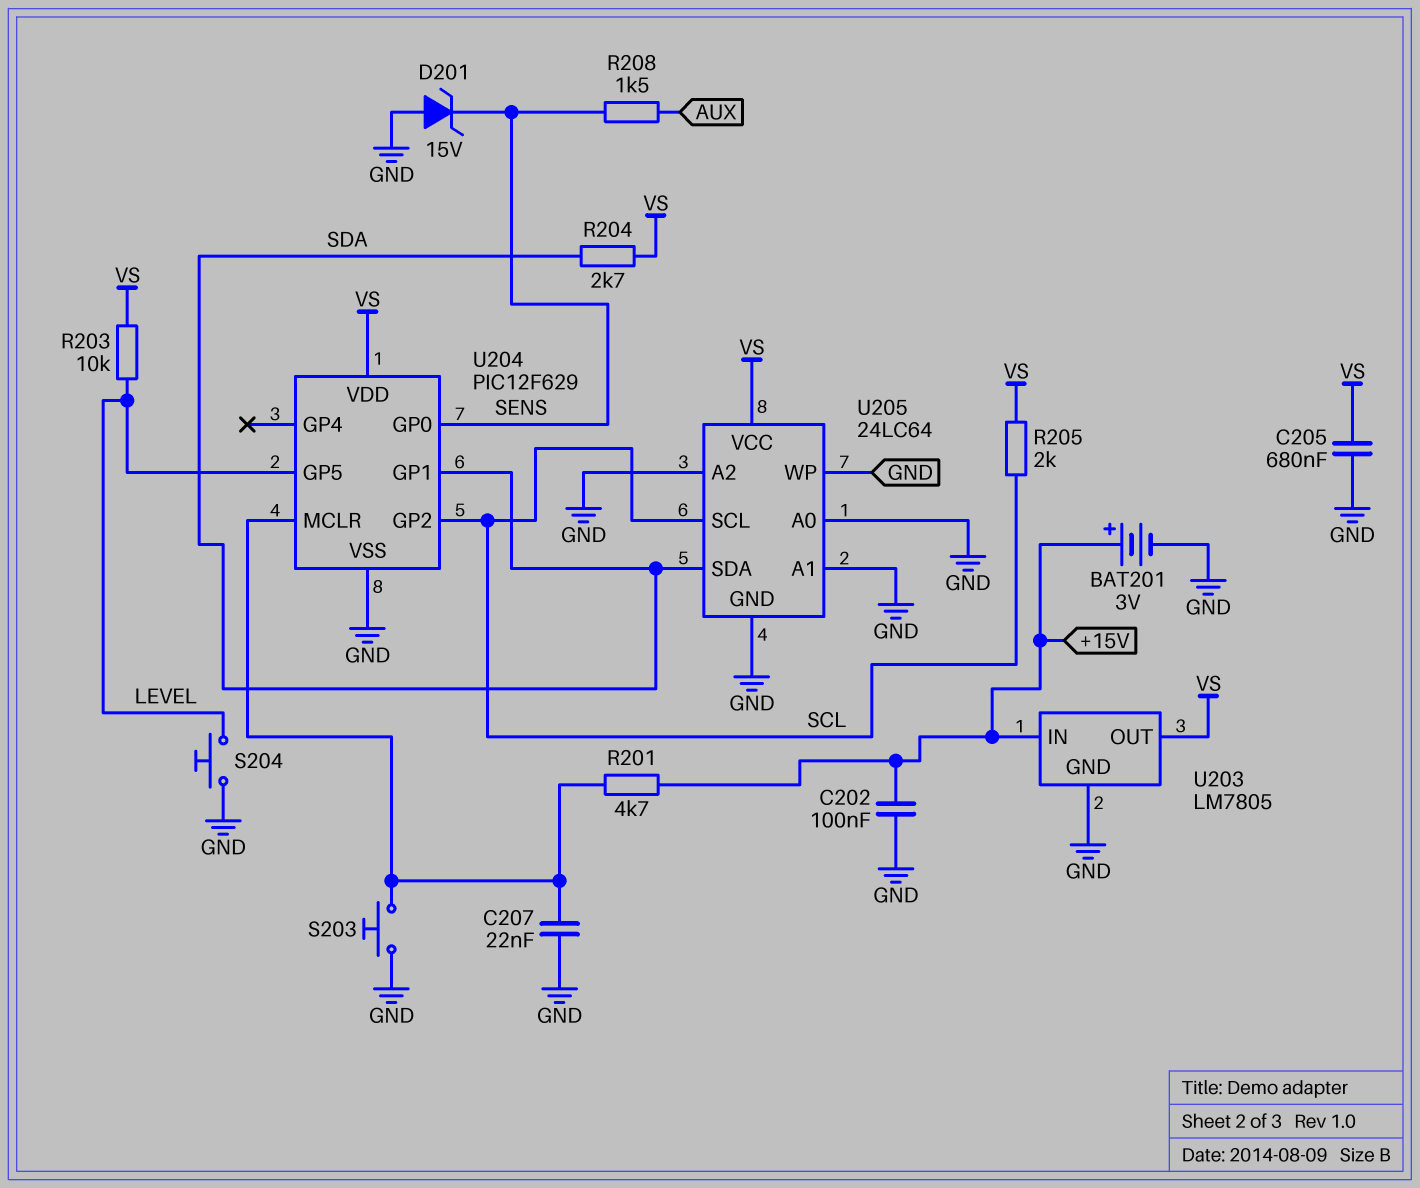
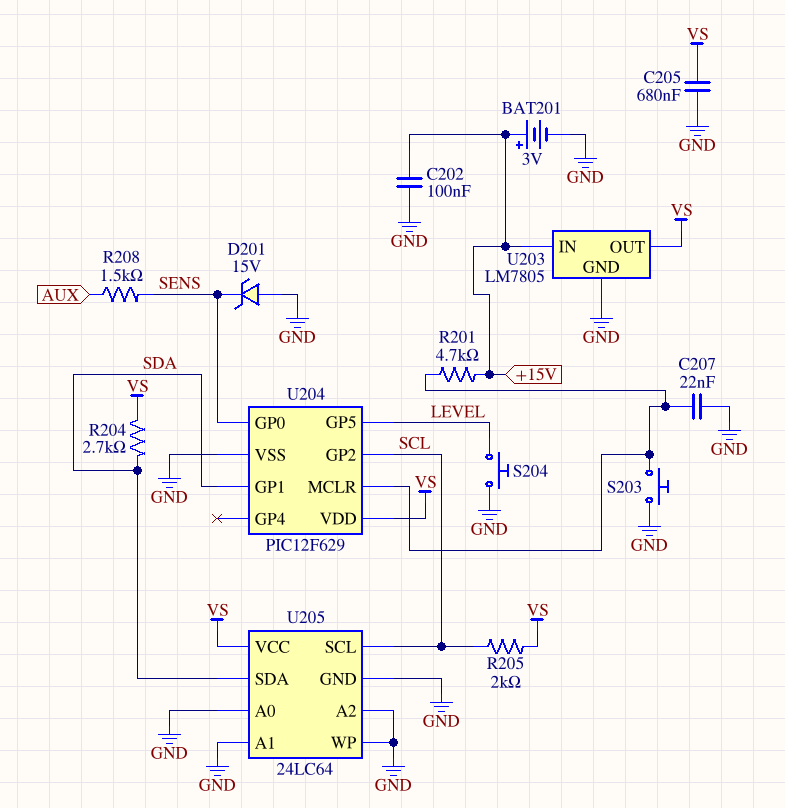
R203: 10k (LEVEL, VS) -> none

